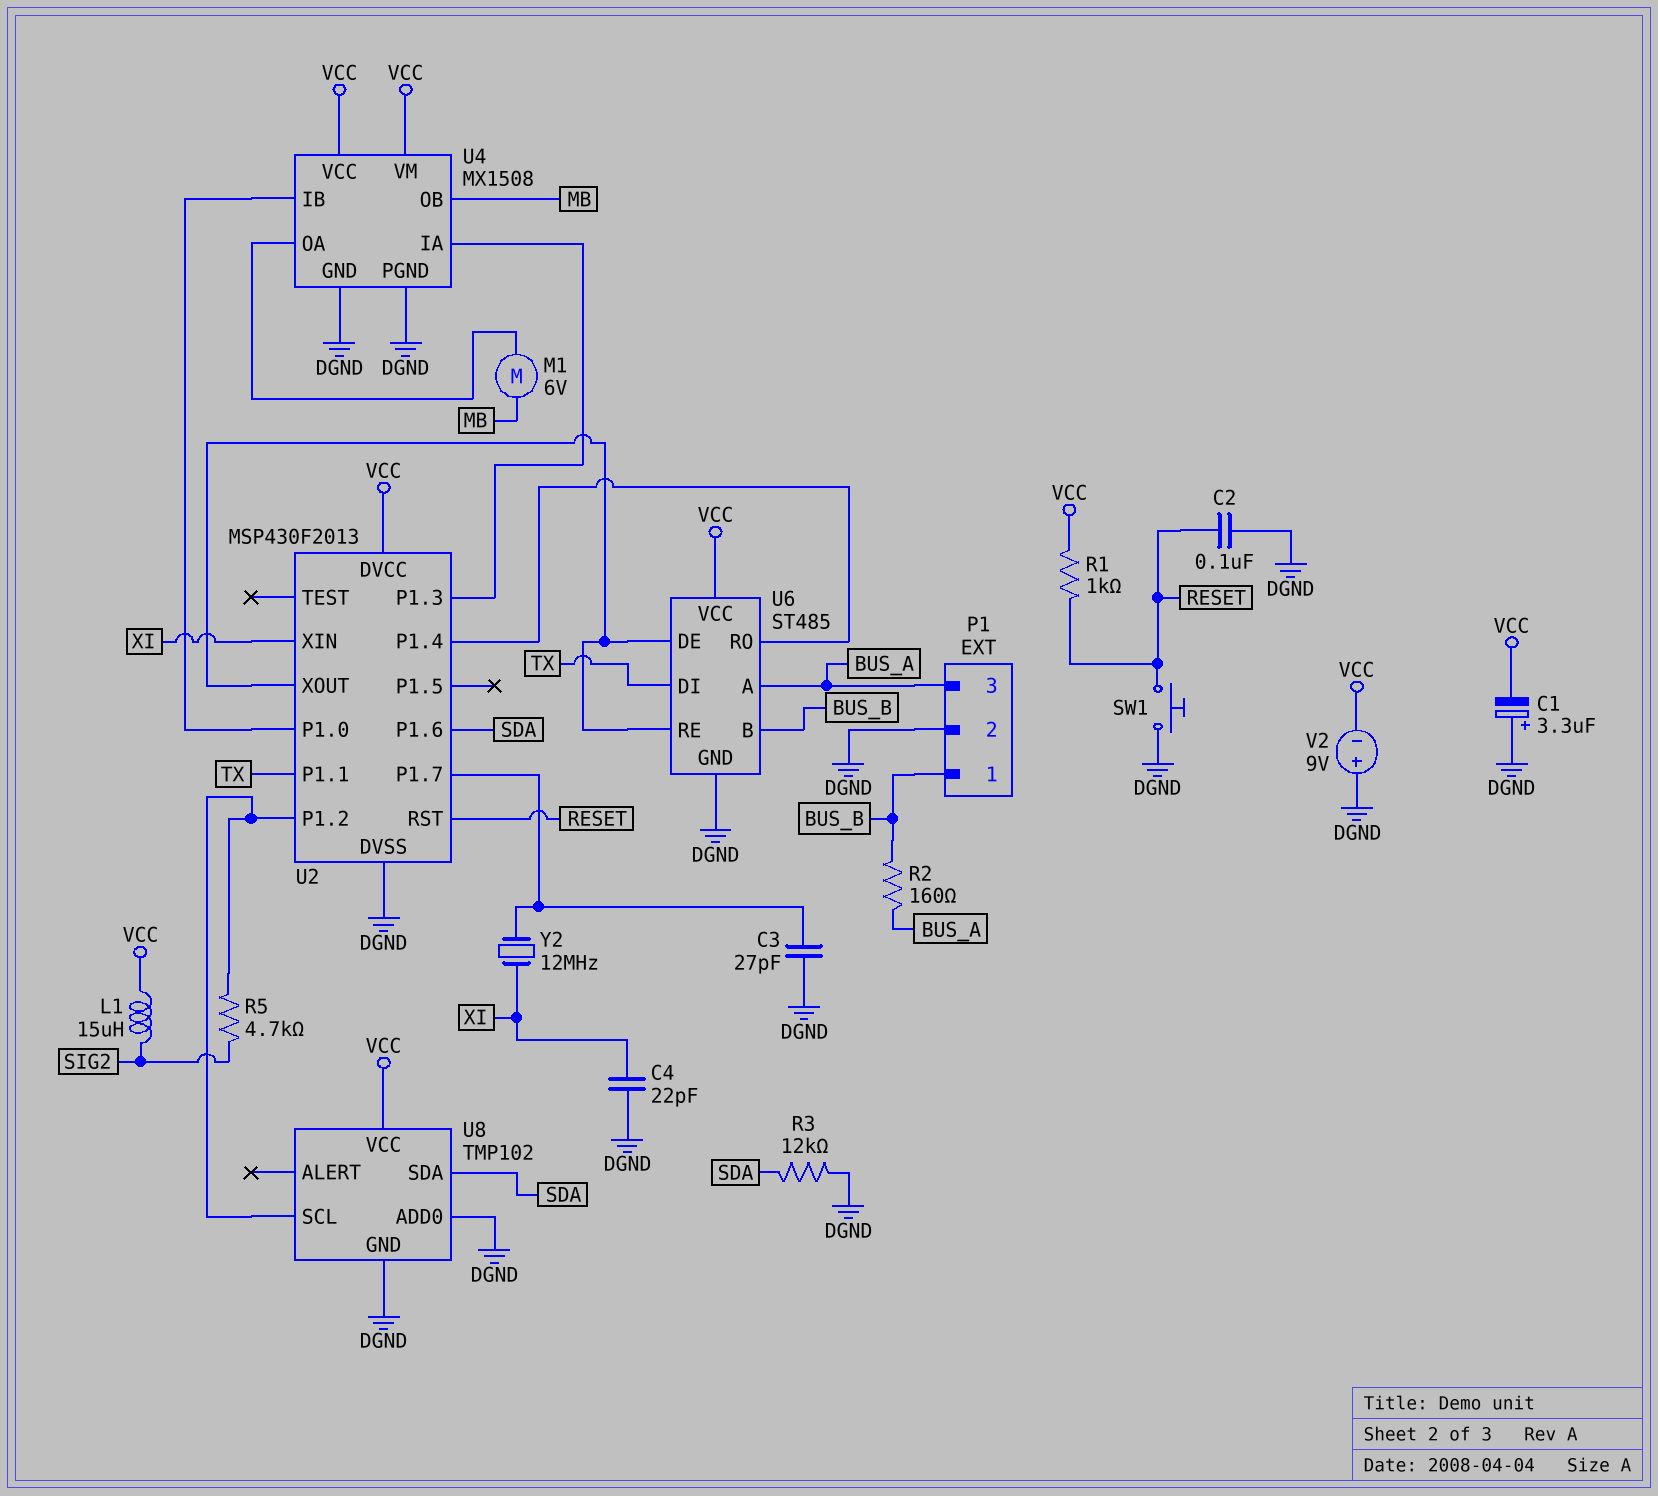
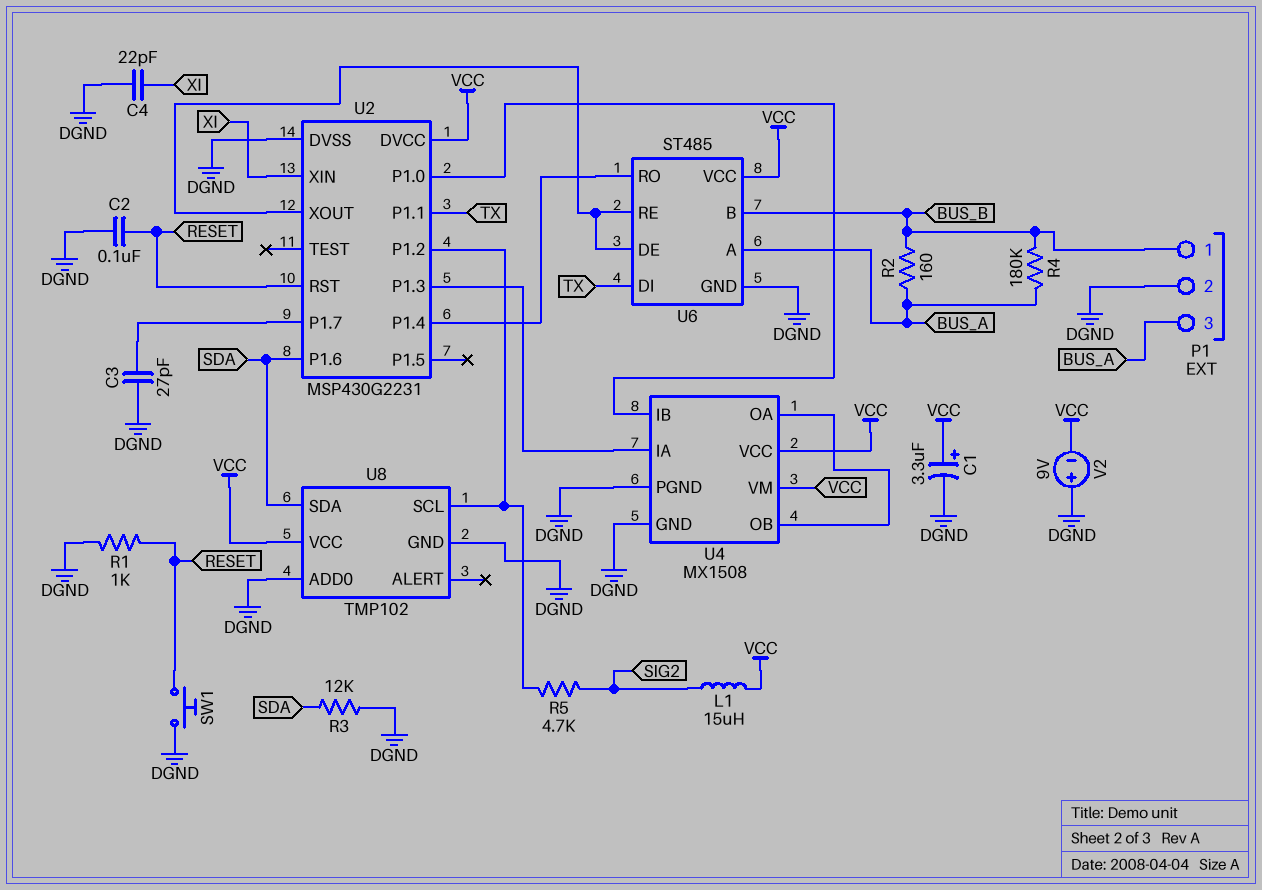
C1: 3.3uF (plus DGND, minus VCC) -> 3.3uF (plus VCC, minus DGND)
M1: motor 6V (MB, U4/OA) -> none
R1: 1k (RESET, VCC) -> 1k (DGND, RESET)
R4: none -> 180k (BUS_A, BUS_B)
U2: MSP430F2013 -> MSP430G2231
U4 pin OB: MB -> U4/OA
Y2: 12MHz (U2/P1.7, XI) -> none

